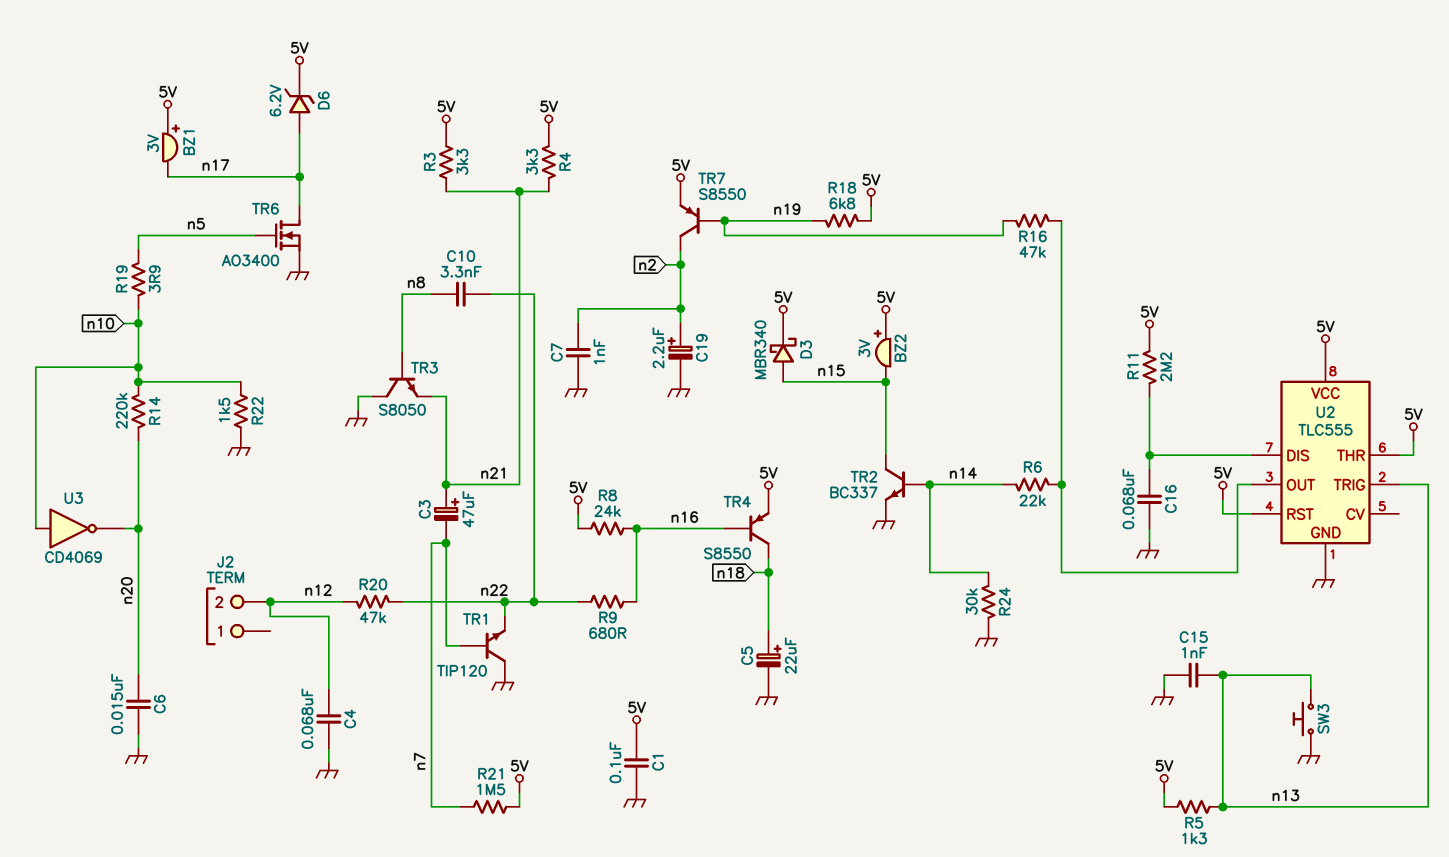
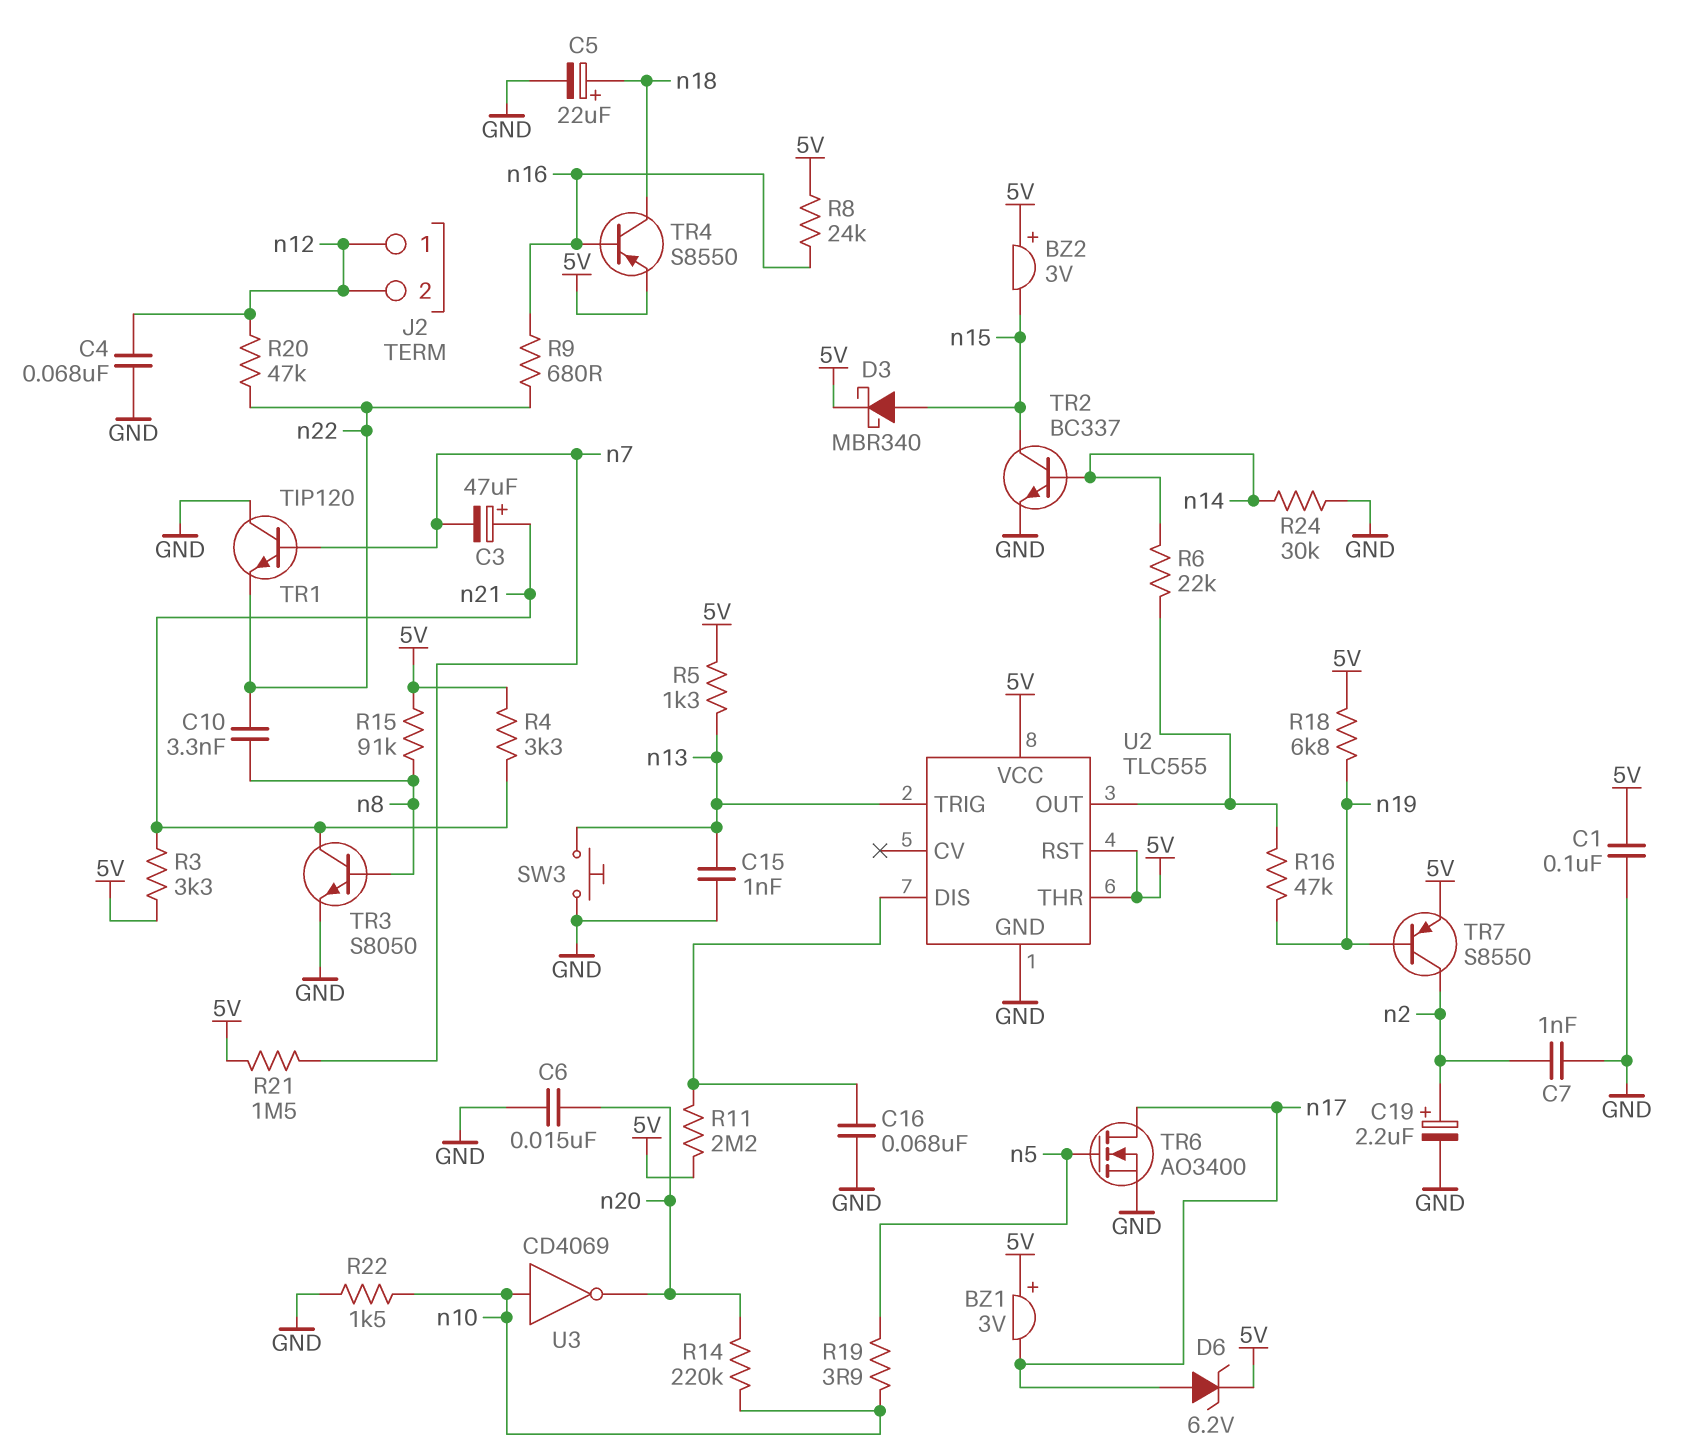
J2 pin 1: none -> n12
R15: none -> 91k (5V, n8)
TR3: NPN S8050 (B n8, C GND, E n21) -> NPN S8050 (B n8, C n21, E GND)

